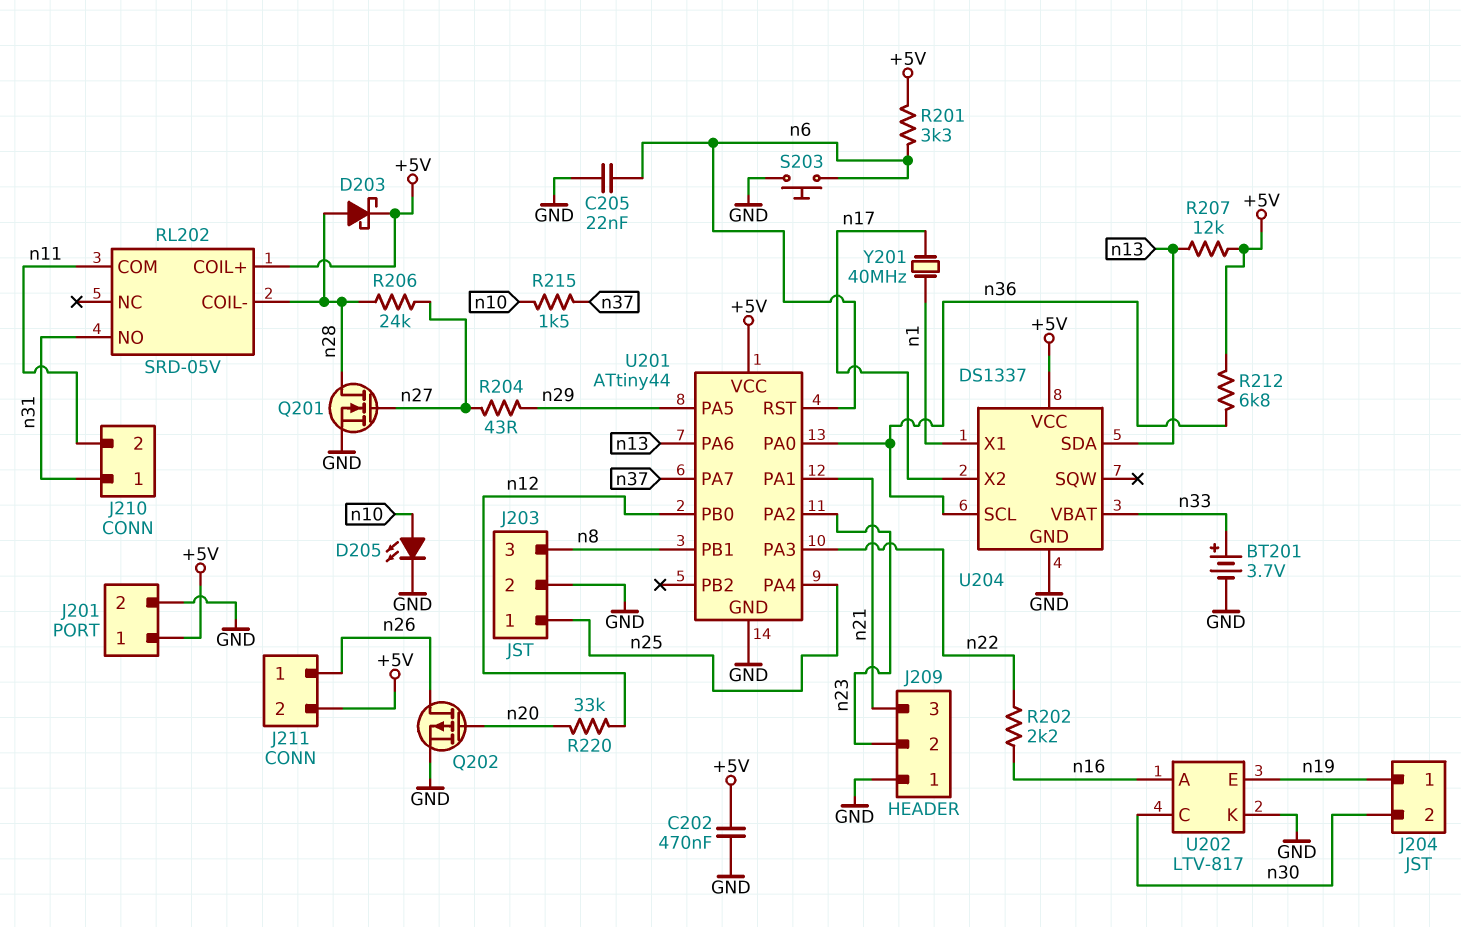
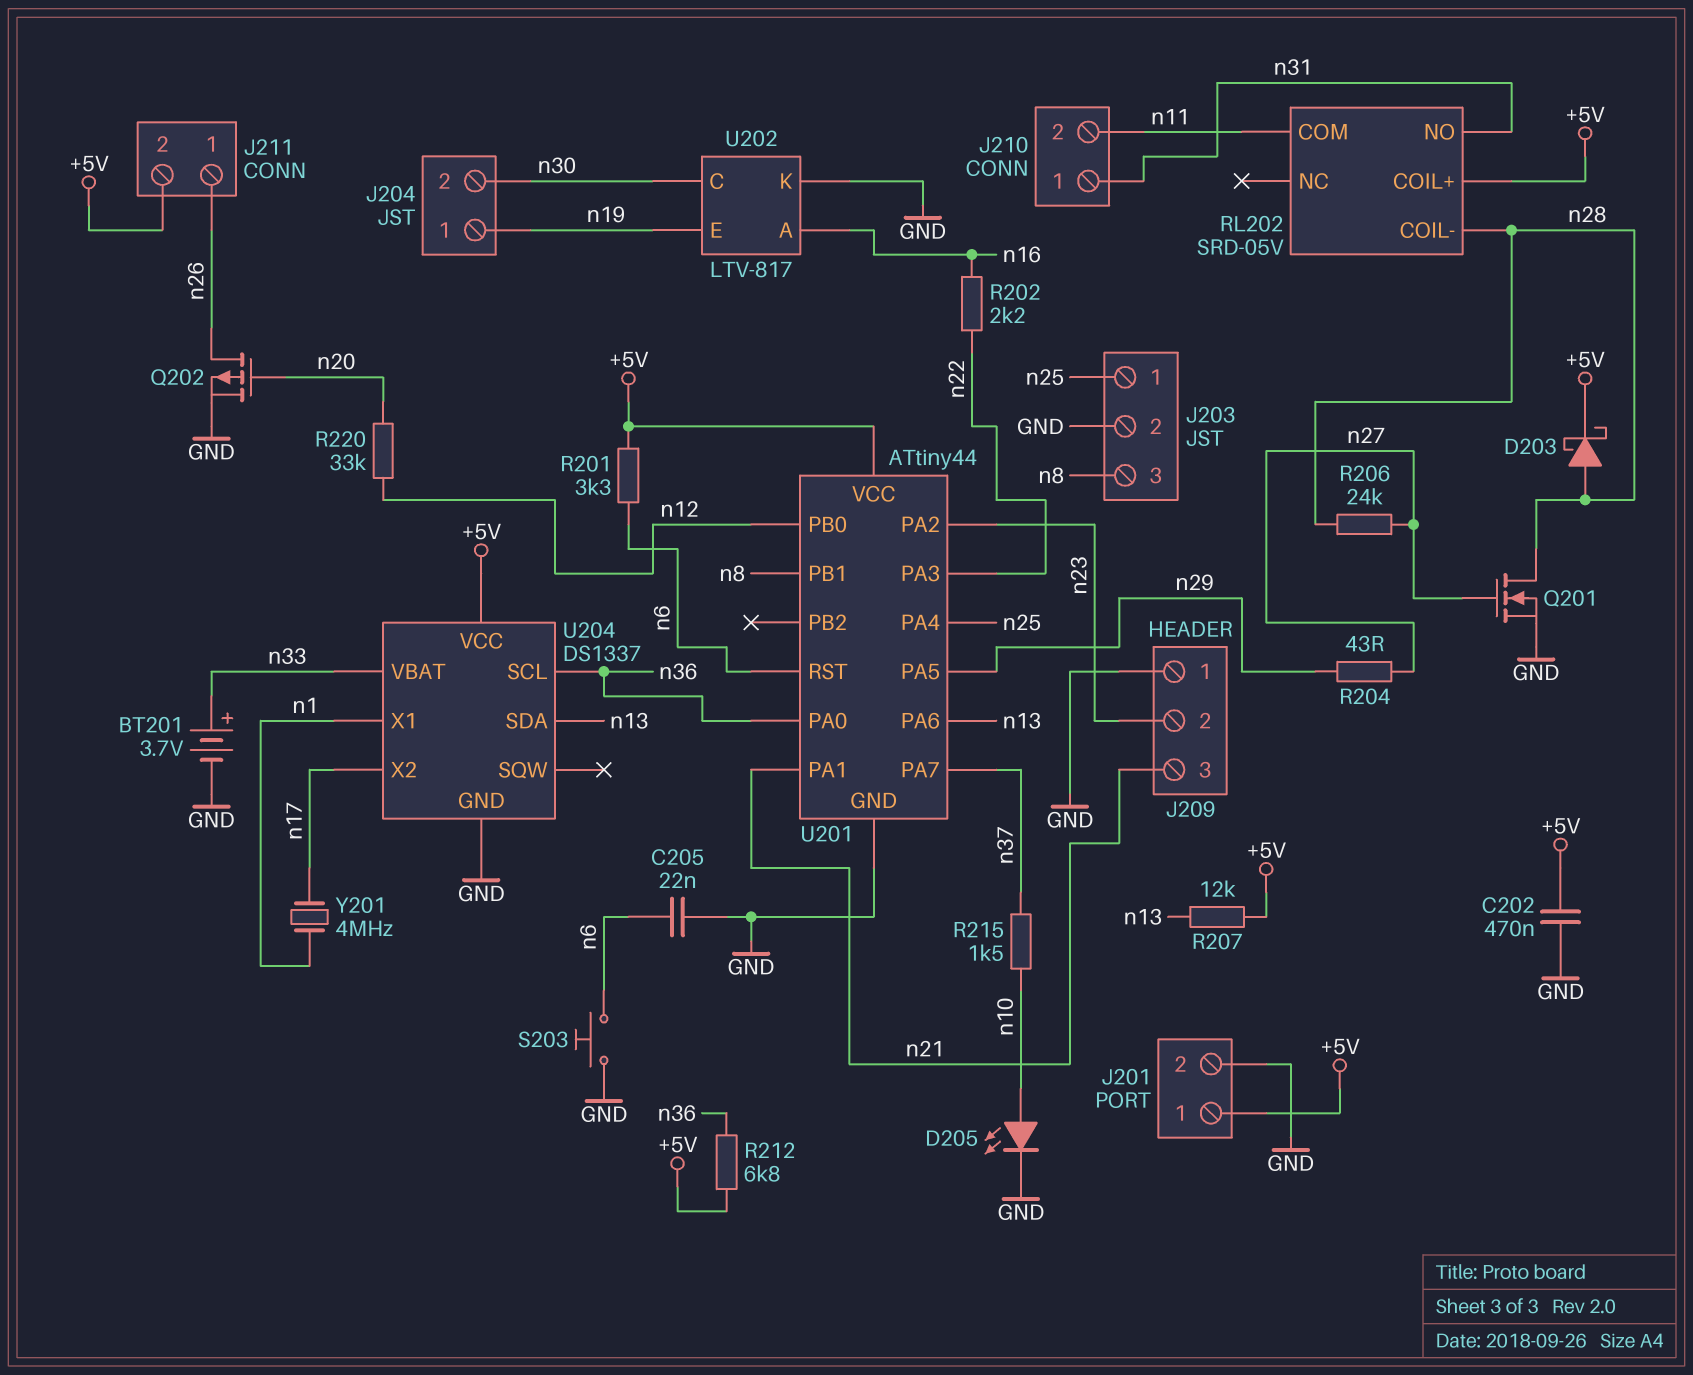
Y201: 40MHz (n1, n17) -> 4MHz (n1, n17)

